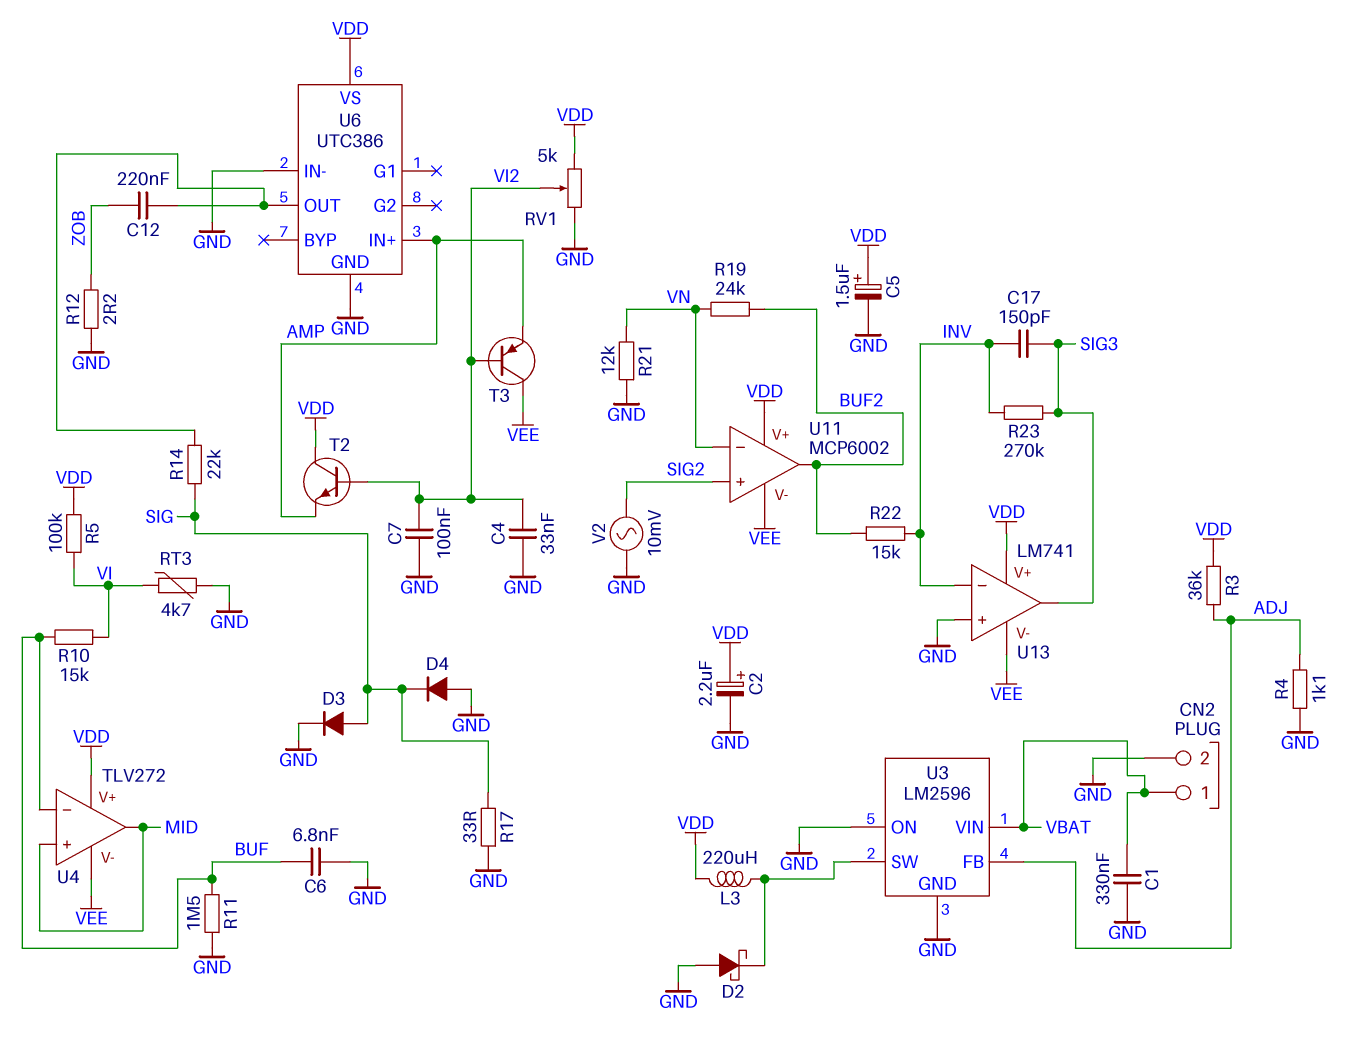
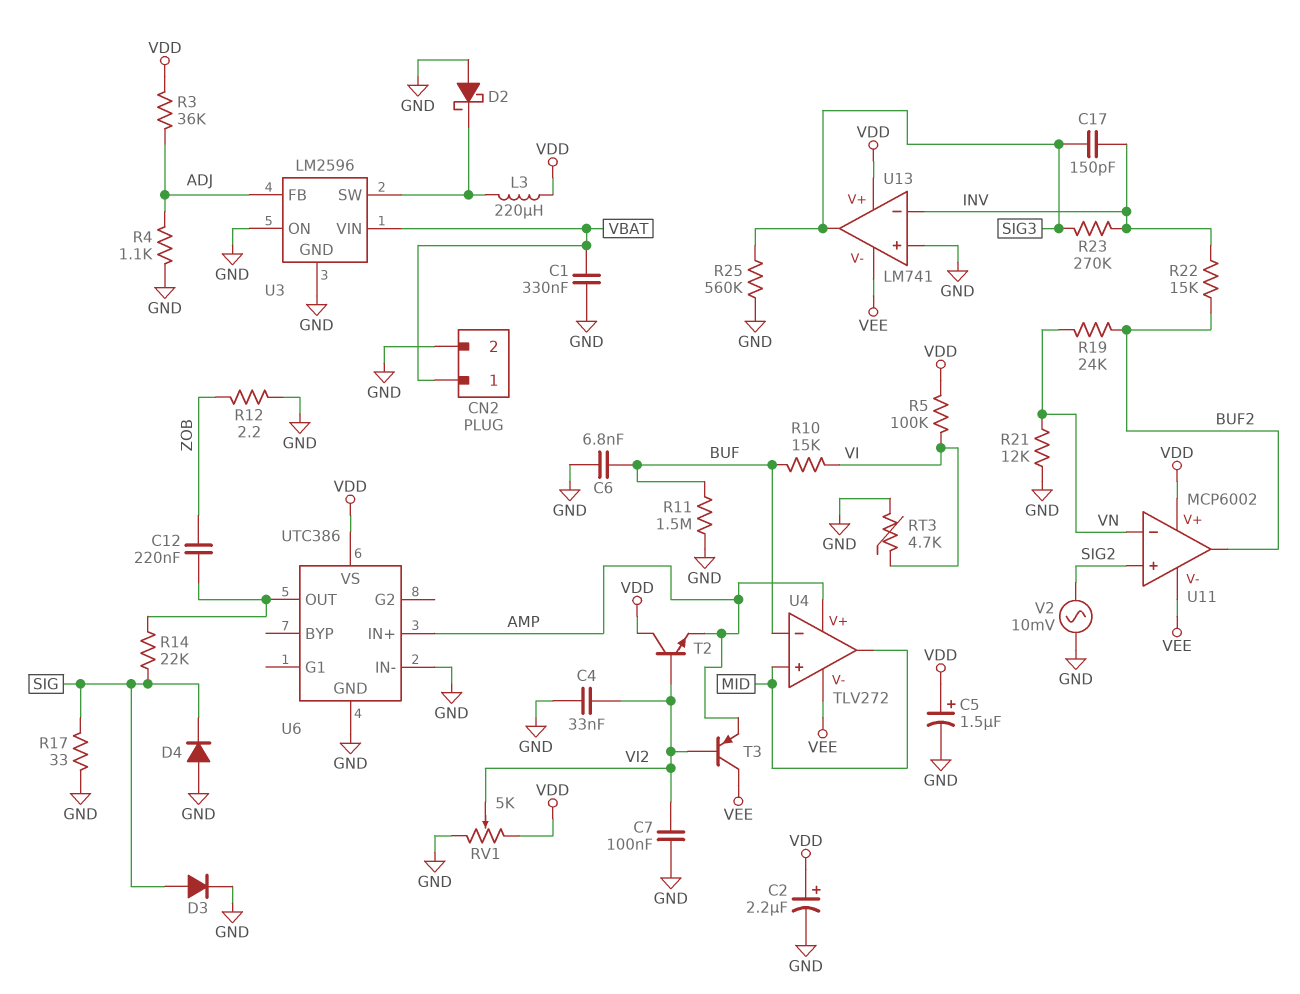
R25: none -> 560k (GND, SIG3)
U4 pin V+: VDD -> AMP

